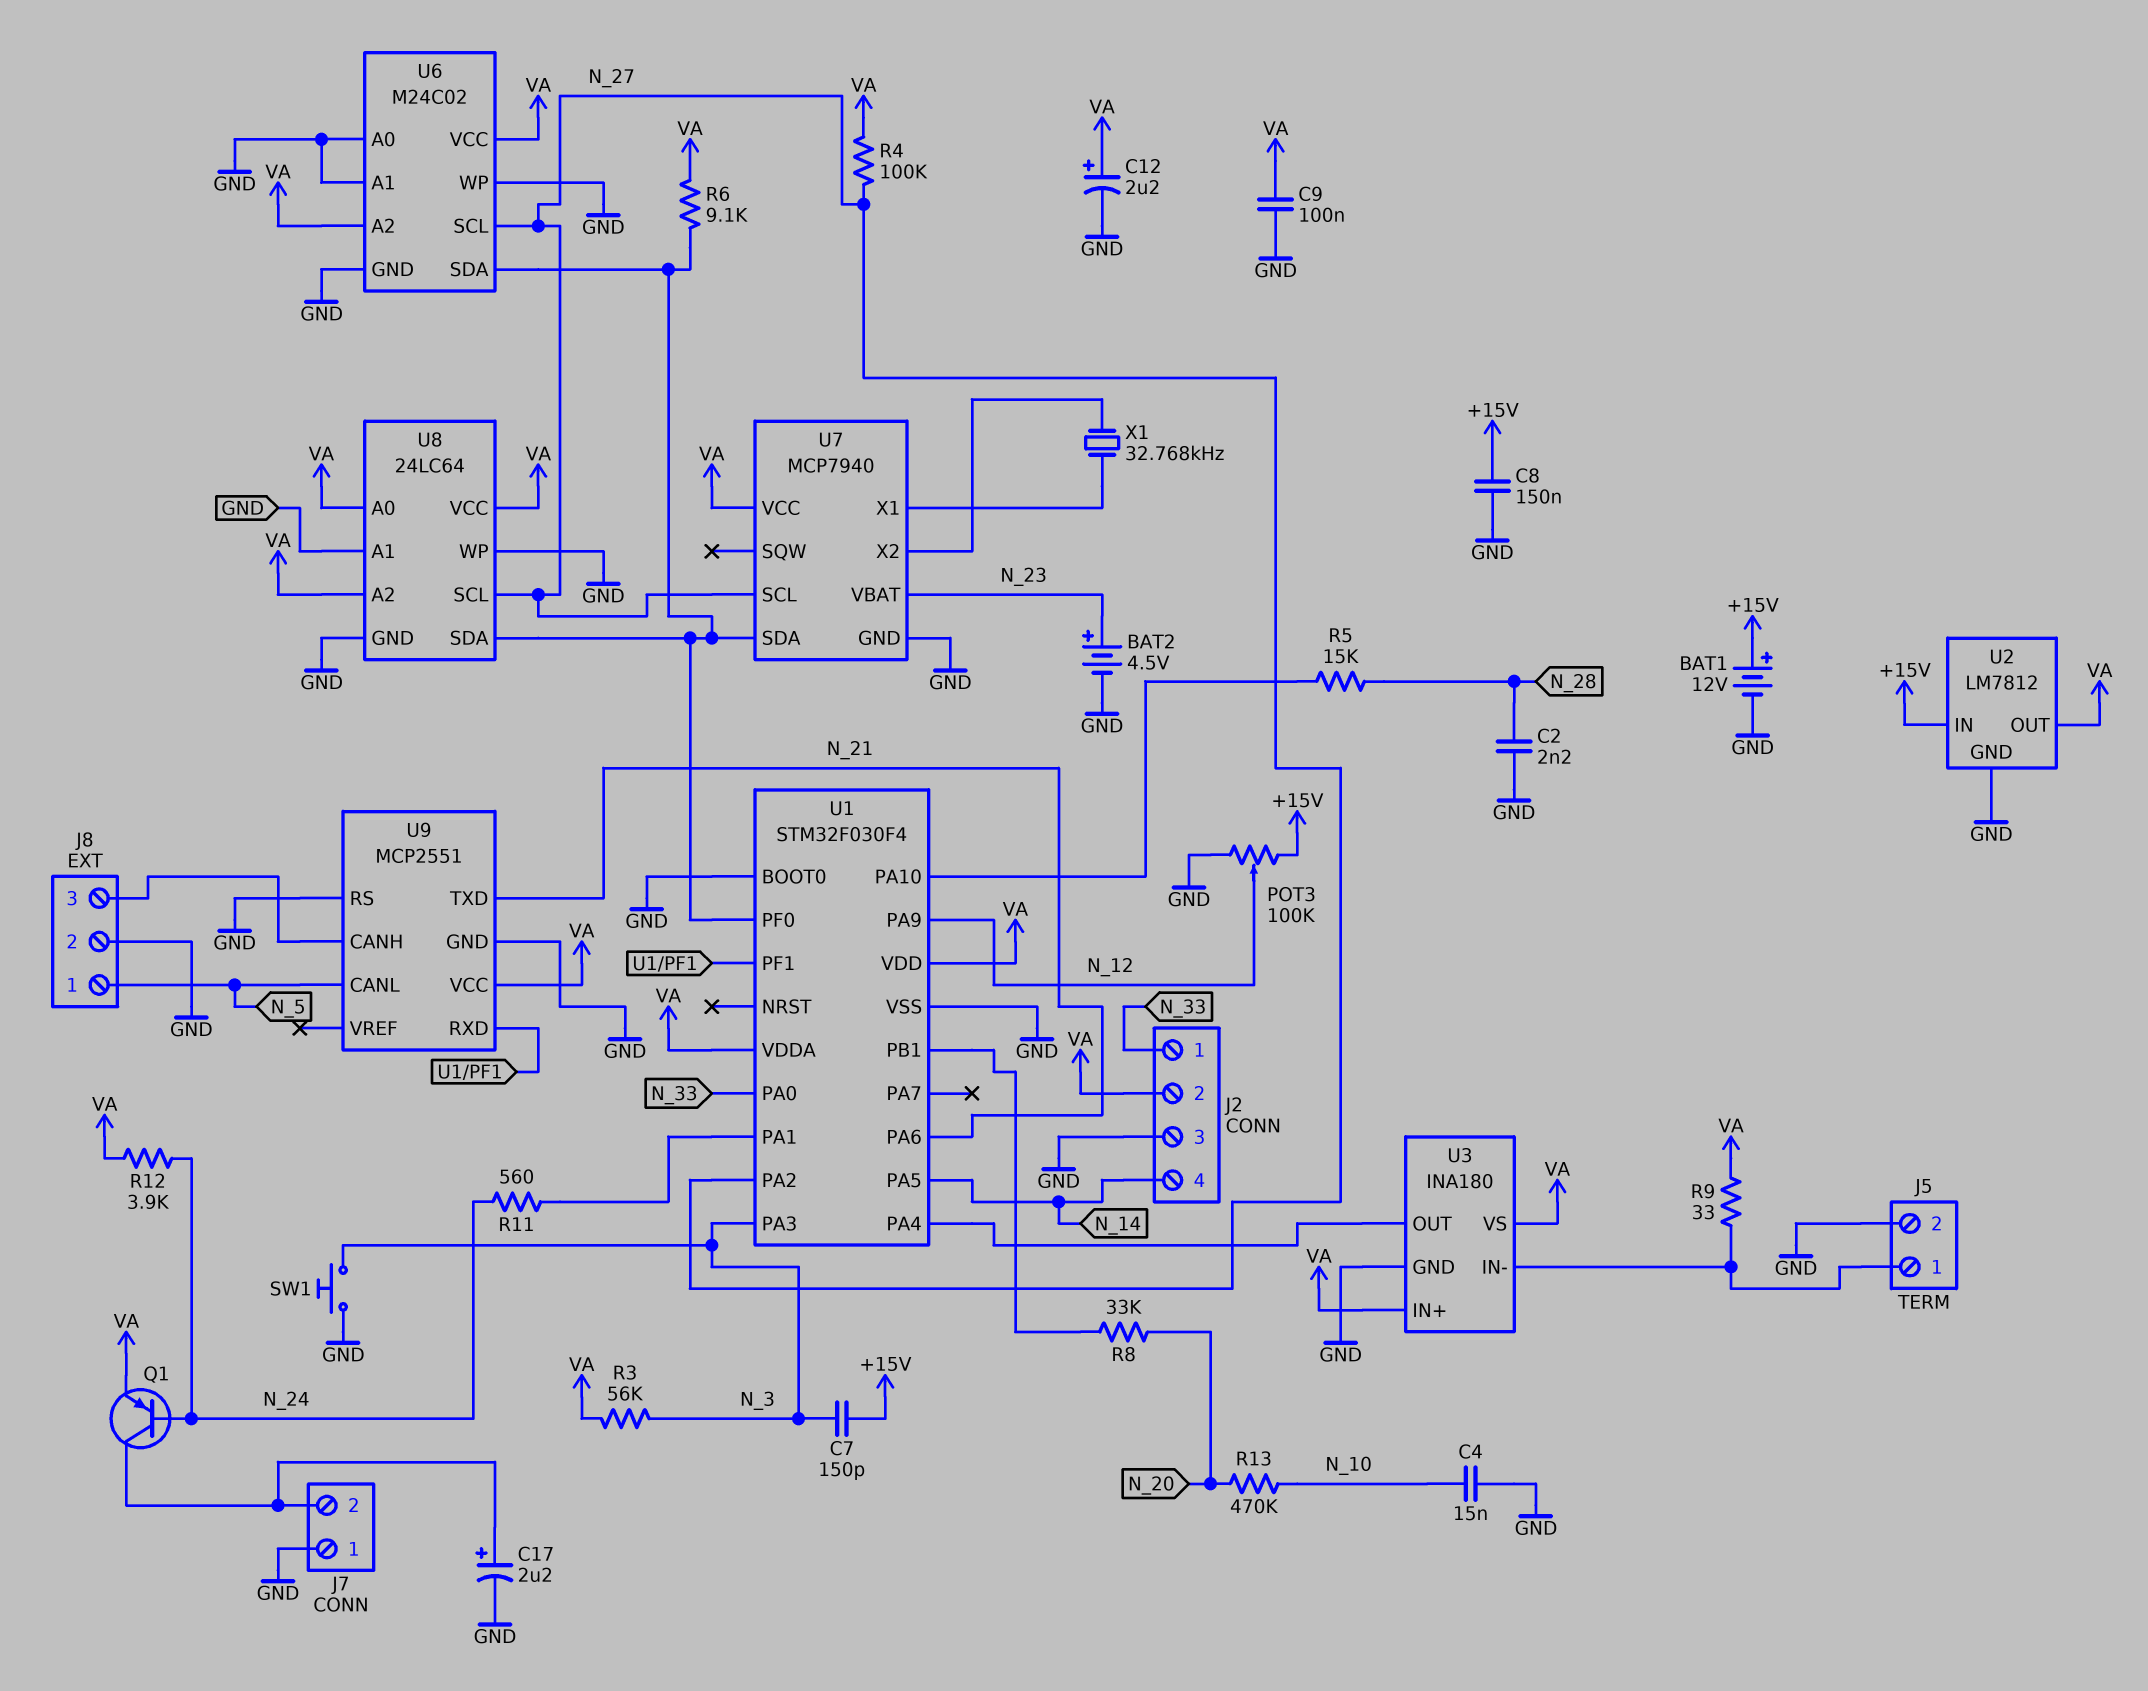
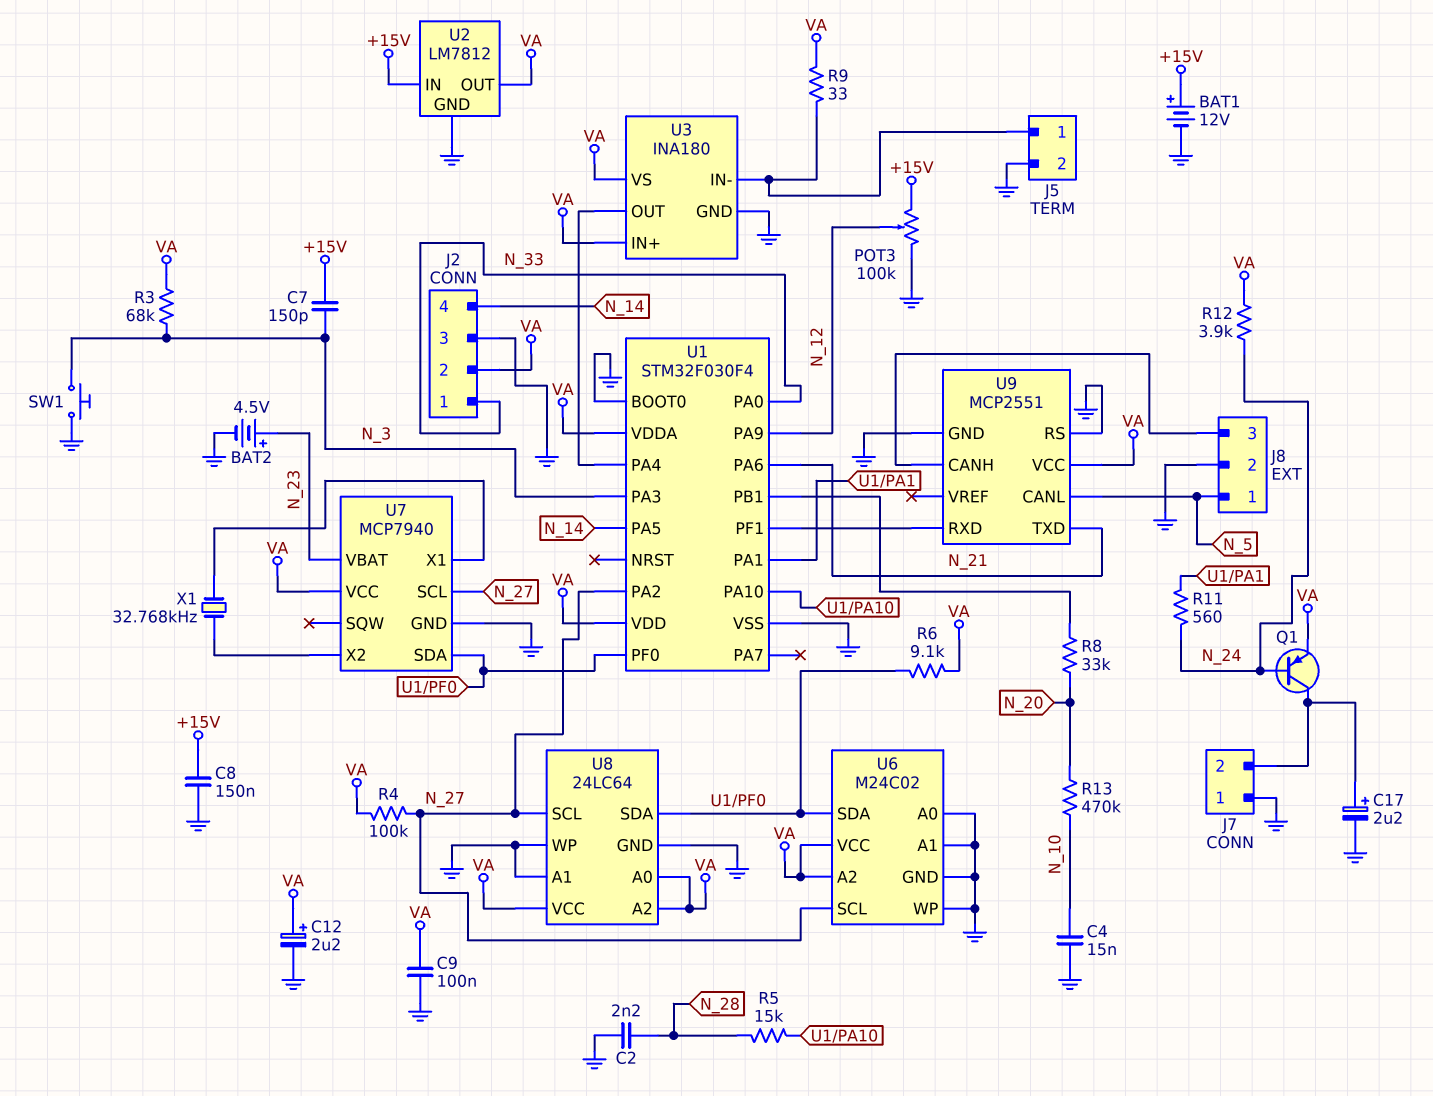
R3: 56k (N_3, VA) -> 68k (N_3, VA)

